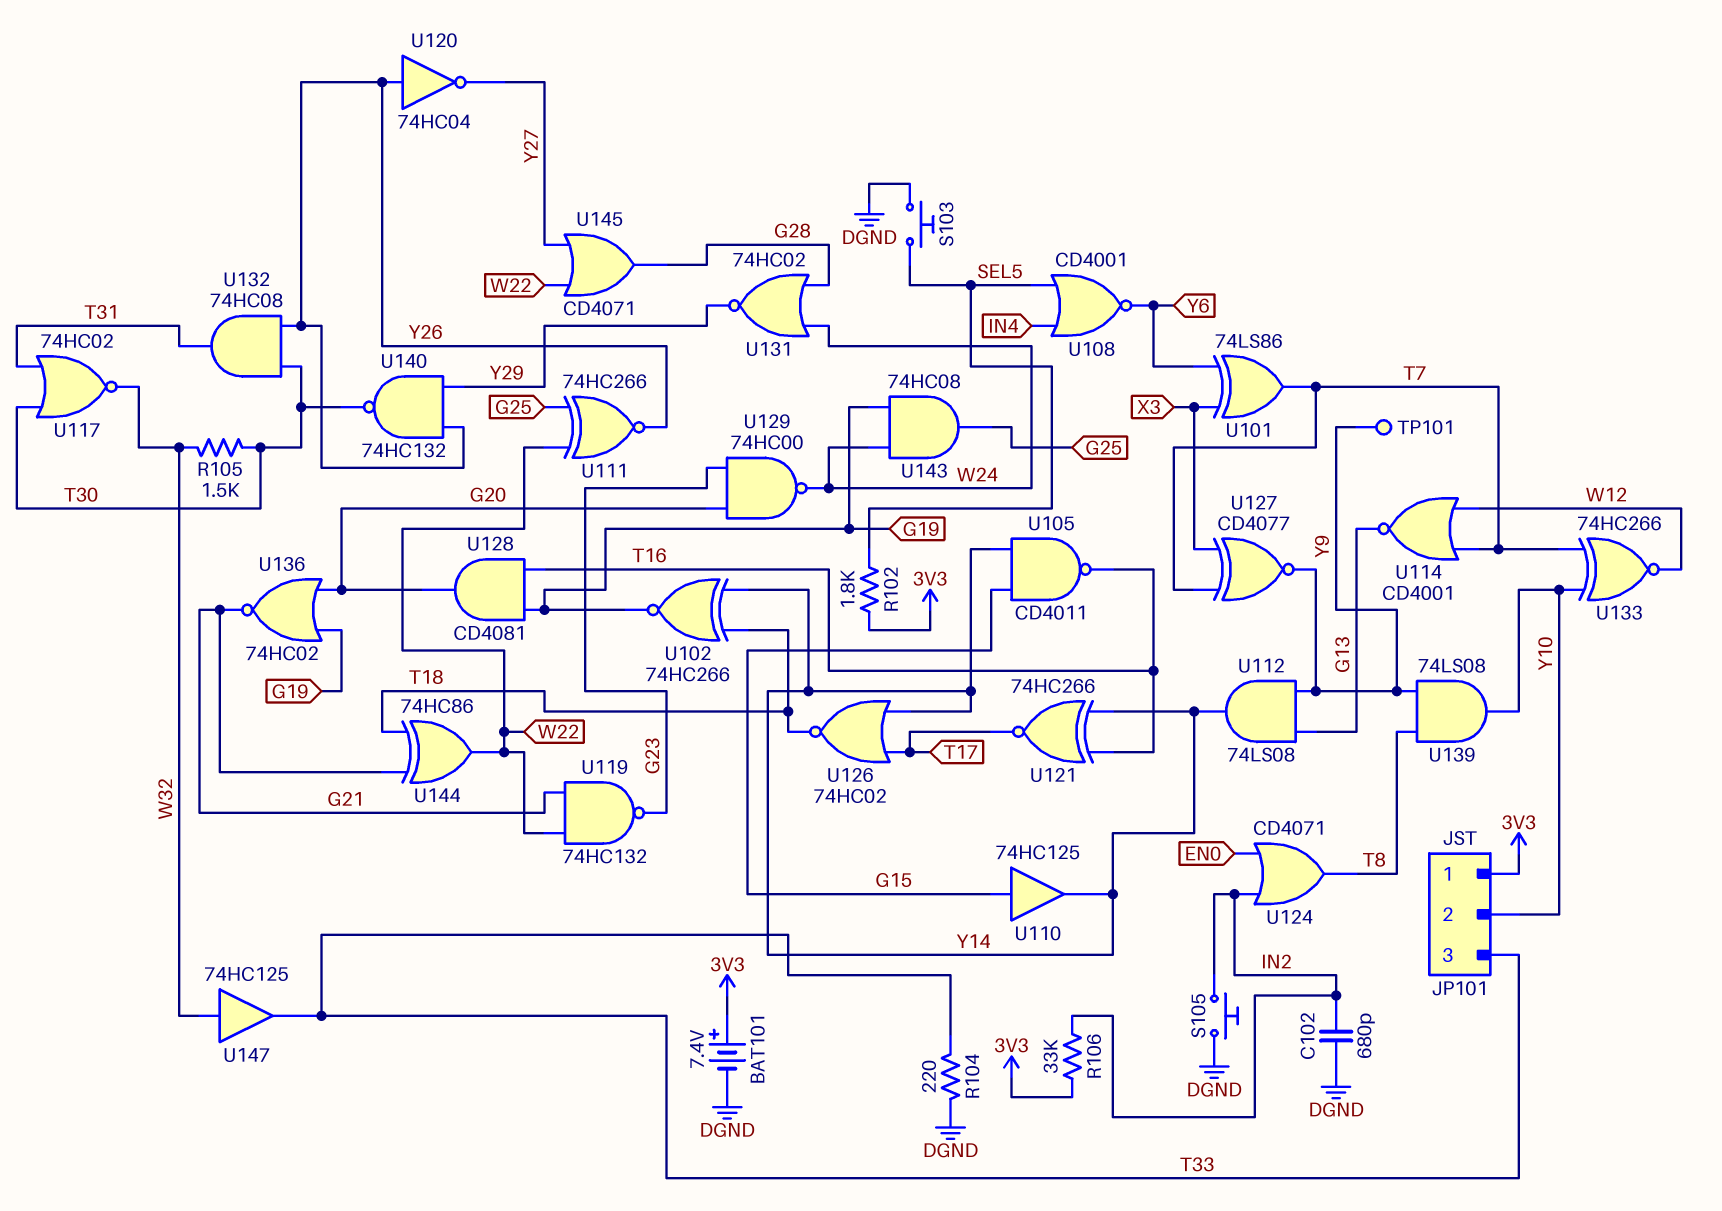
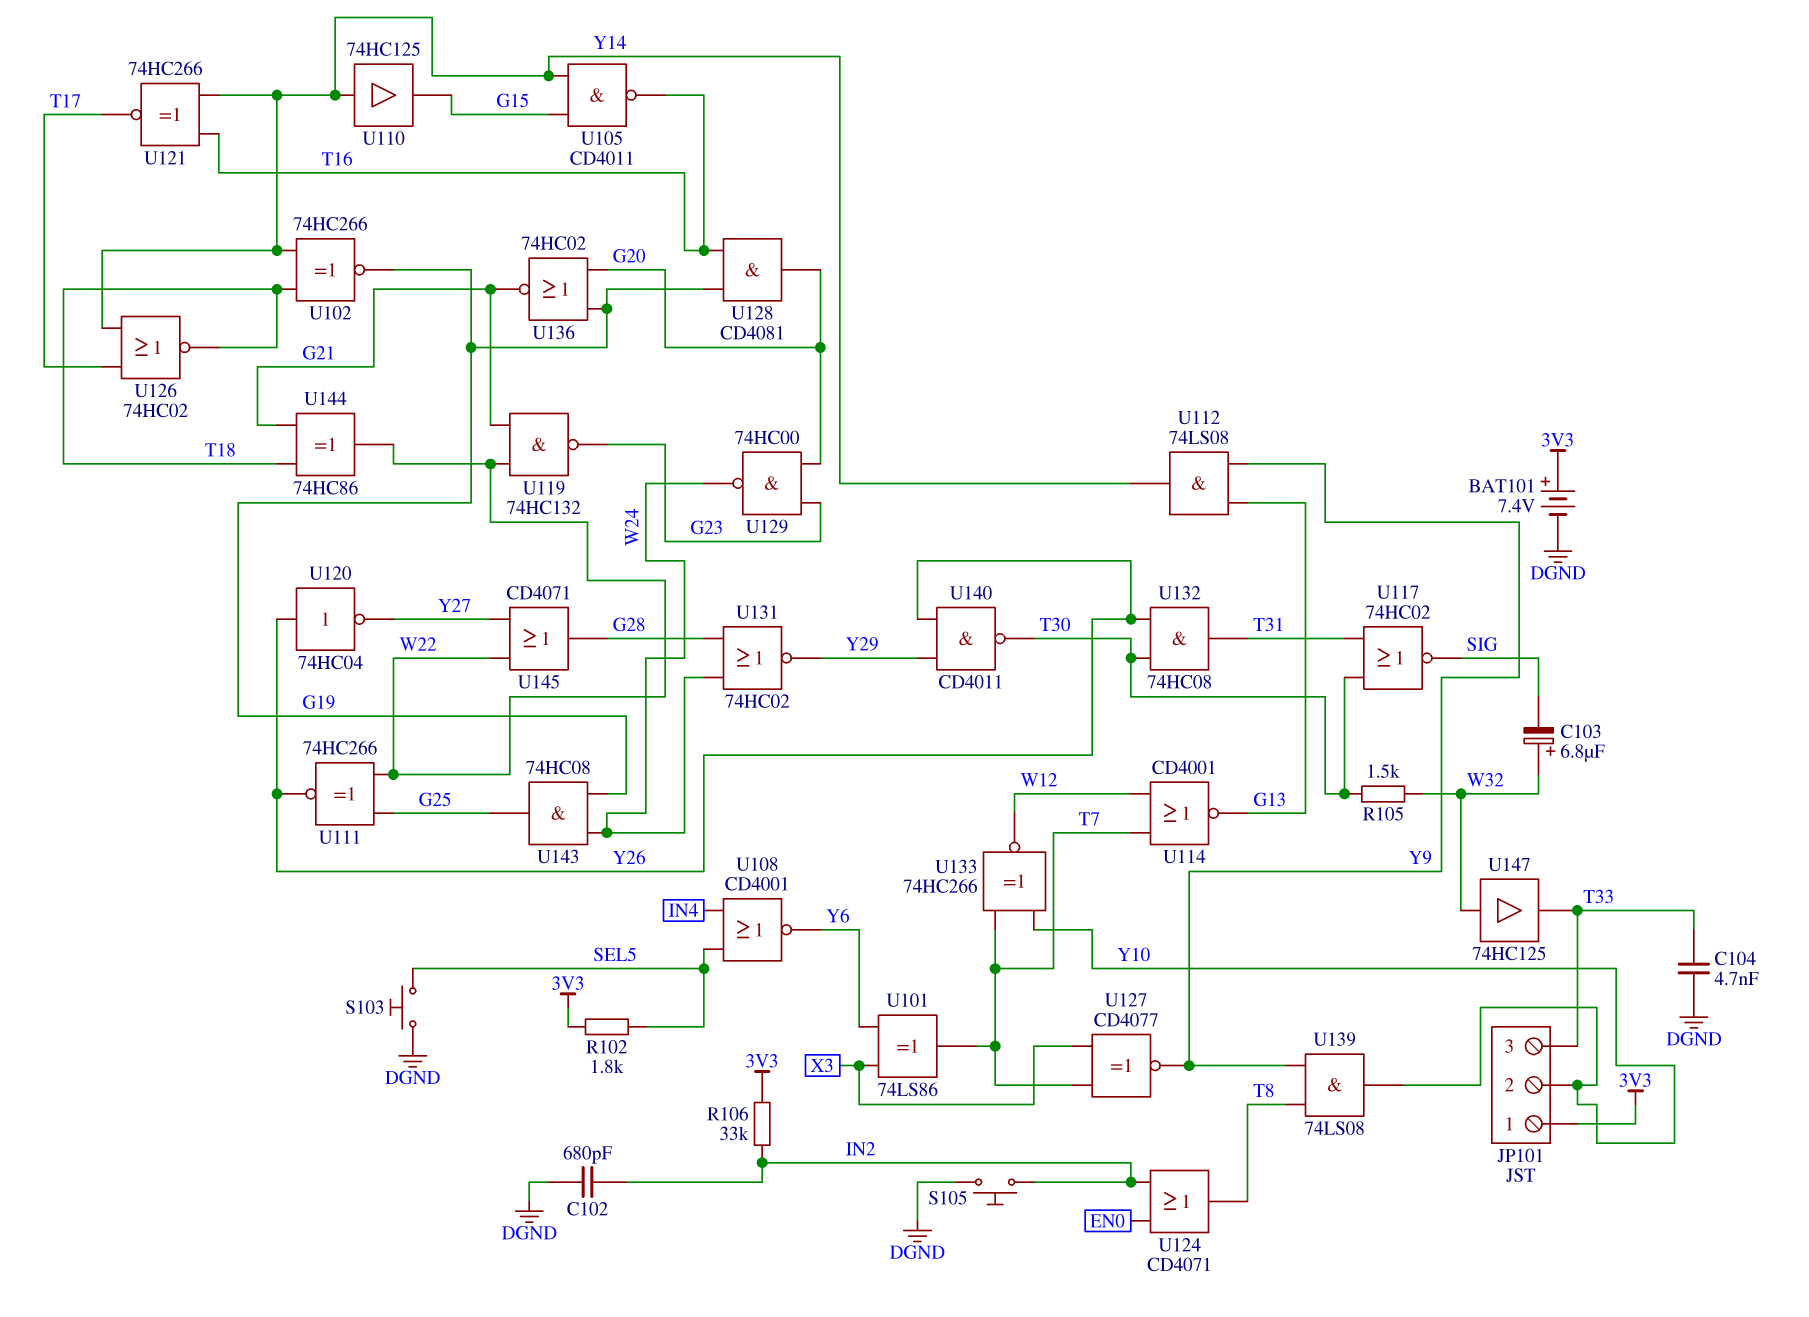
C103: none -> 6.8uF (plus W32, minus SIG)
C104: none -> 4.7nF (DGND, T33)
R104: 220 (DGND, T33) -> none
TP101: test point (Y9) -> none
U110: buffer 74HC125 (in G15, out Y14) -> buffer 74HC125 (in Y14, out G15)
U117: NOR 74HC02 (in T30, in T31, out W32) -> NOR 74HC02 (in T30, in T31, out SIG)
U140: NAND 74HC132 (in Y26, in Y29, out T30) -> NAND CD4011 (in Y26, in Y29, out T30)

